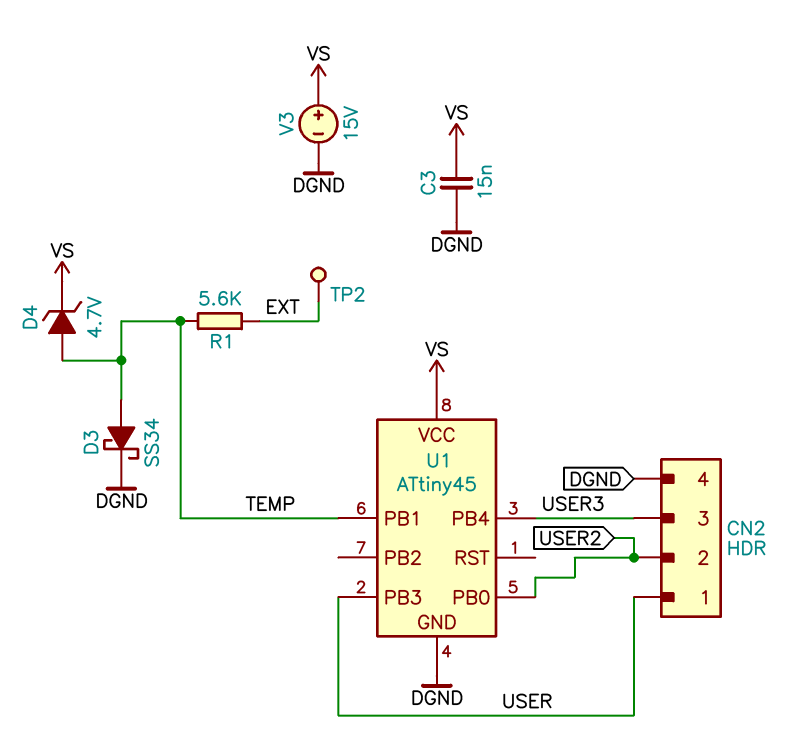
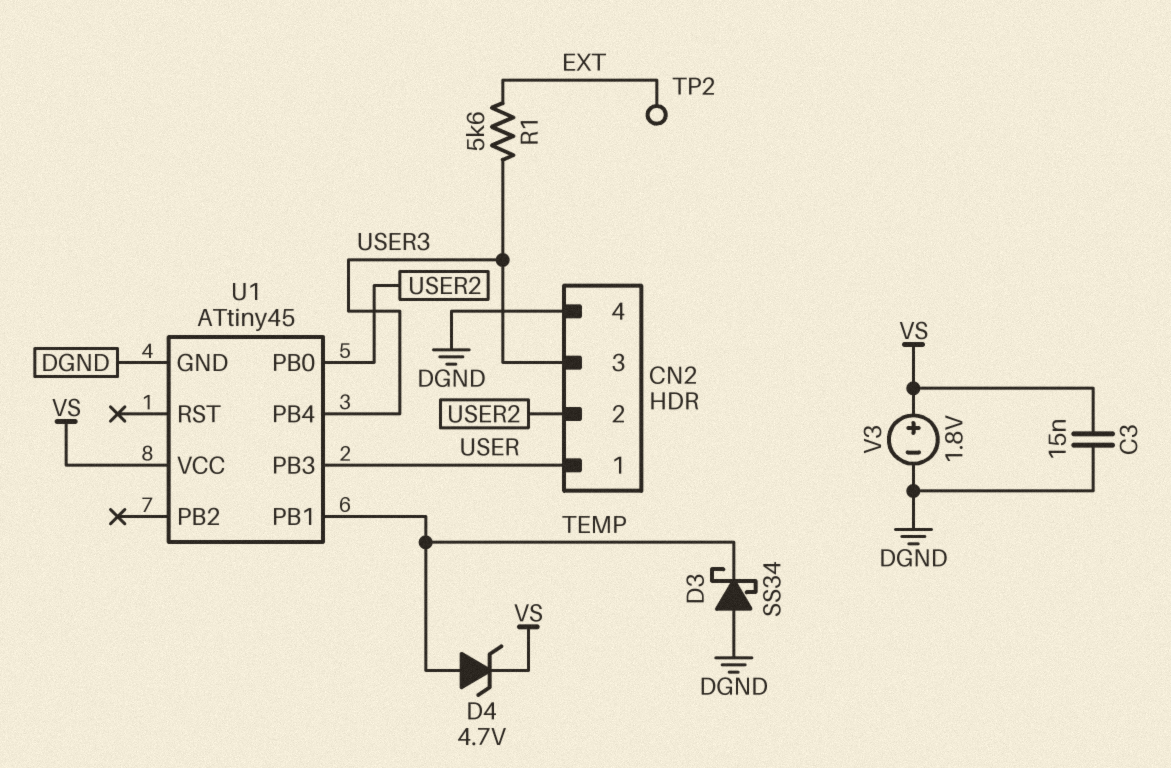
D3: schottky SS34 (A TEMP, K DGND) -> schottky SS34 (A DGND, K TEMP)
R1: 5.6k (EXT, TEMP) -> 5.6k (EXT, USER3)
V3: 15V (plus VS, minus DGND) -> 1.8V (plus VS, minus DGND)

